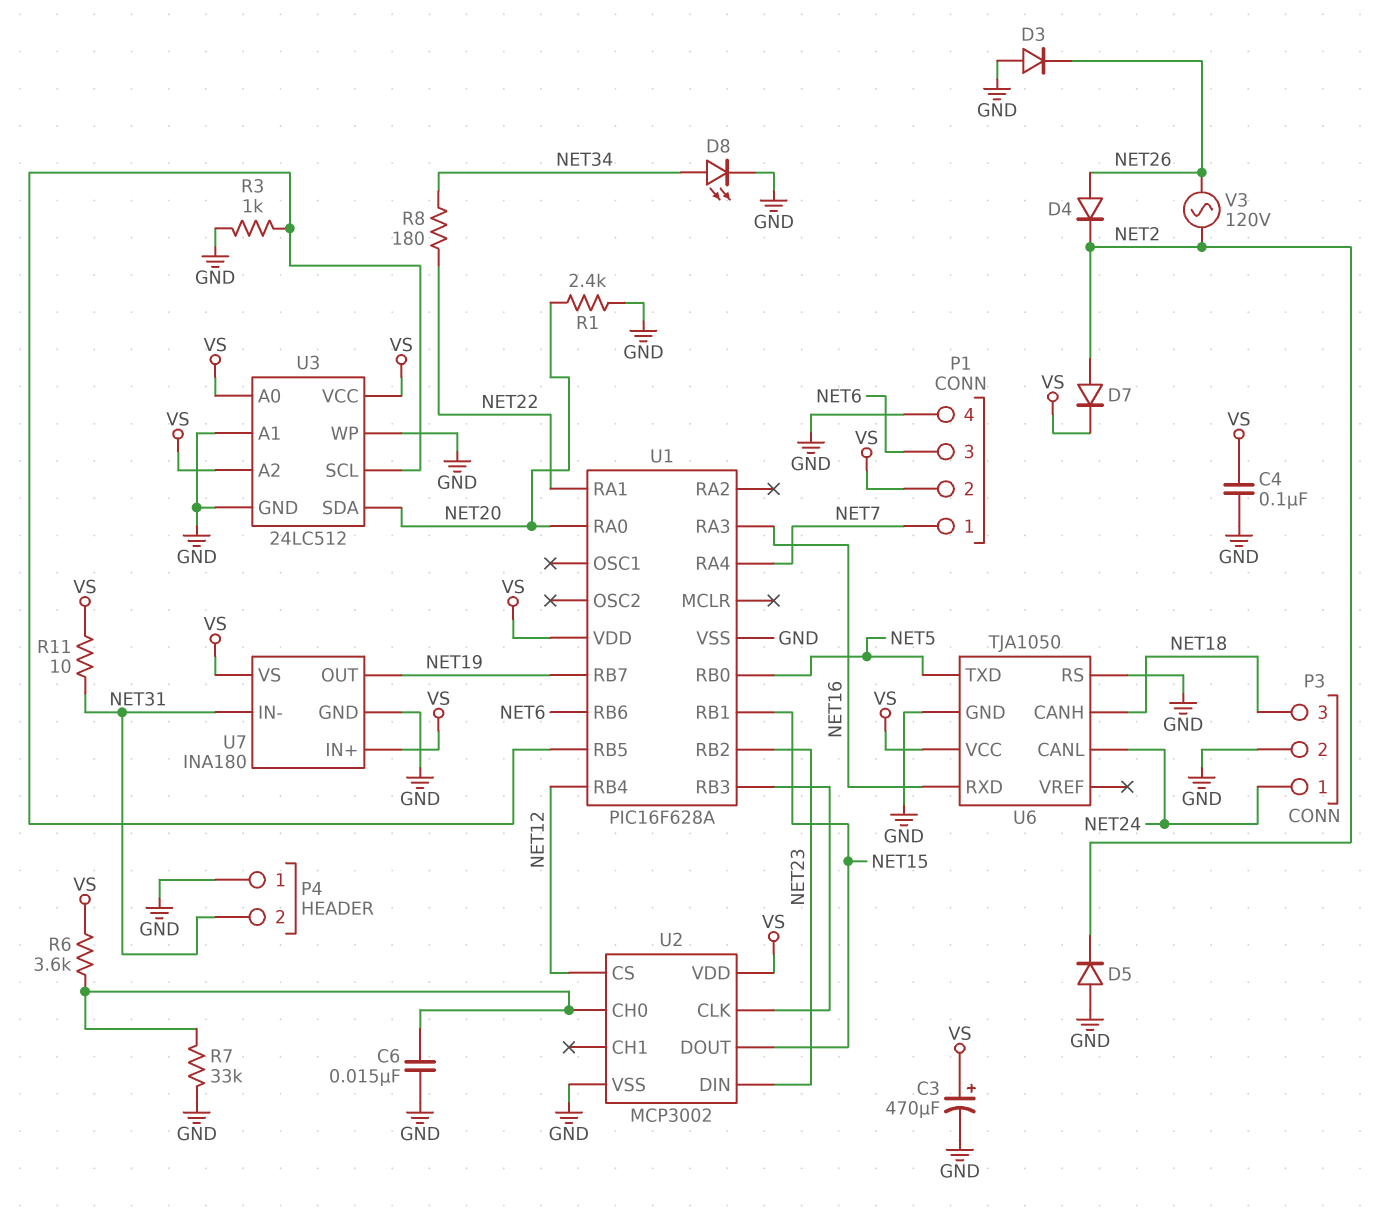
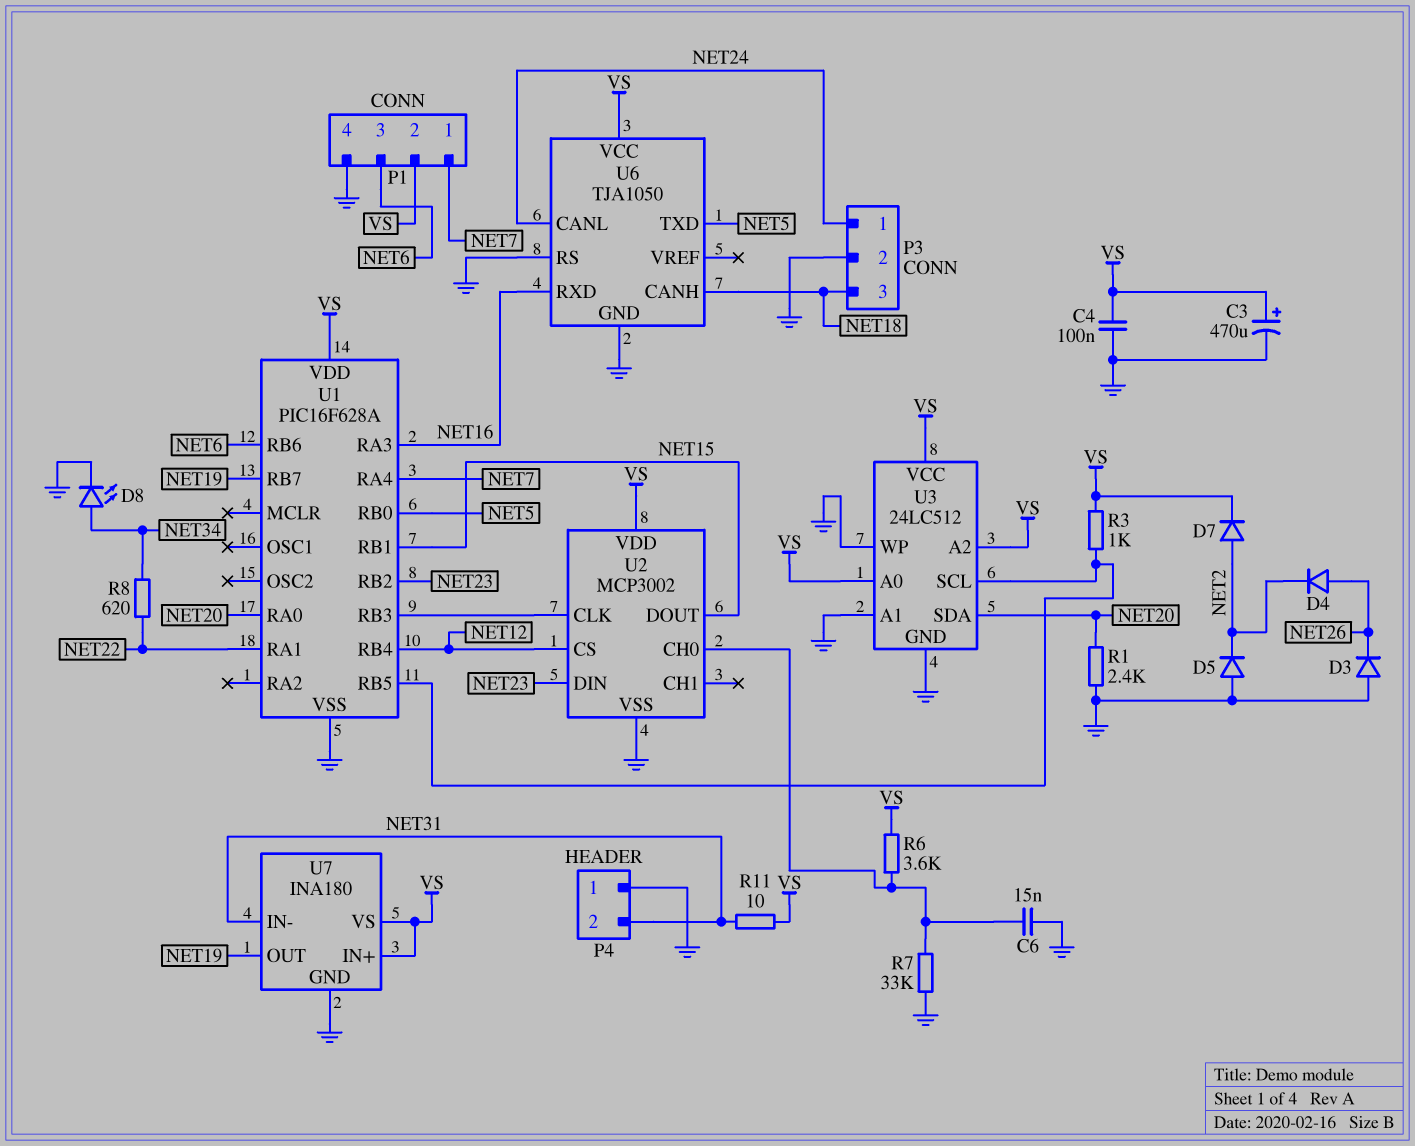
R3: 1k (GND, U1/RB5) -> 1k (U1/RB5, VS)
R8: 180 (NET22, NET34) -> 620 (NET22, NET34)
V3: AC 120V (NET2, NET26) -> none

